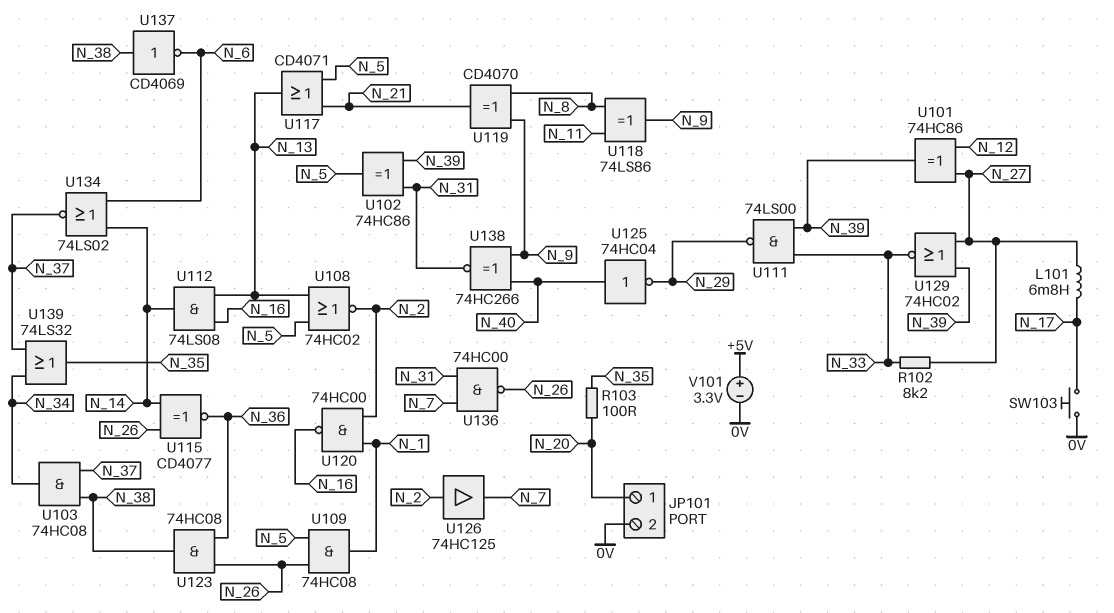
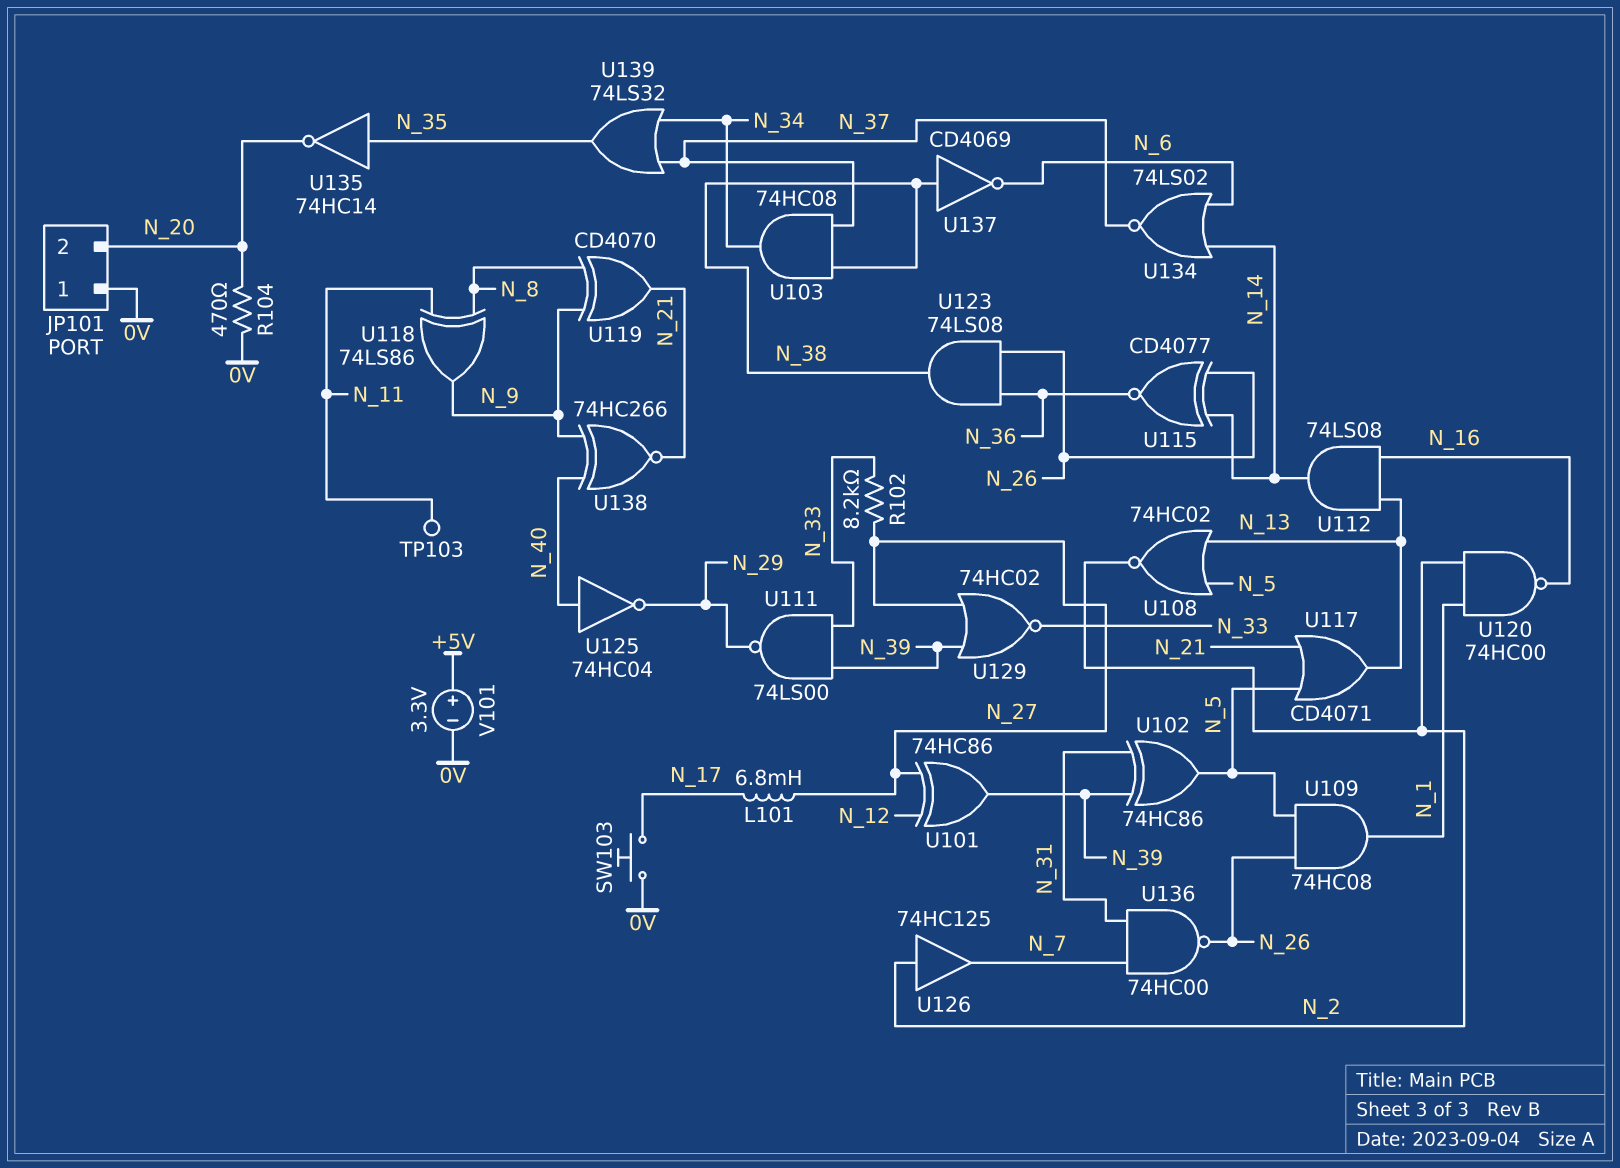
JP101 pin 1: N_20 -> 0V
JP101 pin 2: 0V -> N_20
R103: 100 (N_20, N_35) -> none
R104: none -> 470 (0V, N_20)
TP103: none -> test point (N_11)
U123: AND 74HC08 (in N_26, in N_36, out N_38) -> AND 74LS08 (in N_26, in N_36, out N_38)
U135: none -> NOT 74HC14 (in N_35, out N_20)
U138: XNOR 74HC266 (in N_9, in N_40, out N_31) -> XNOR 74HC266 (in N_9, in N_40, out N_21)

